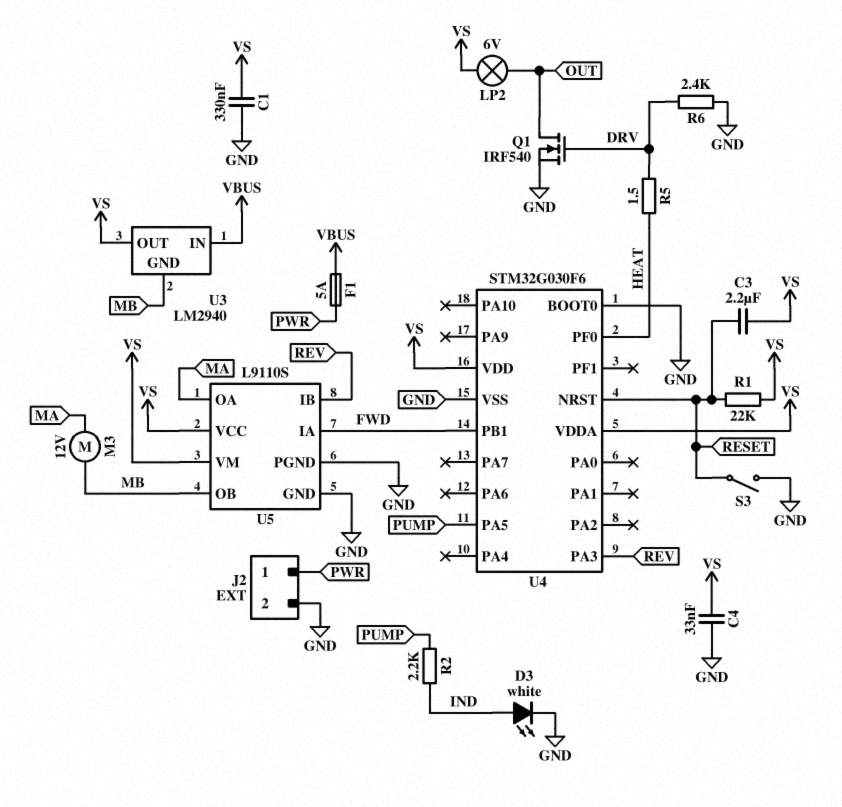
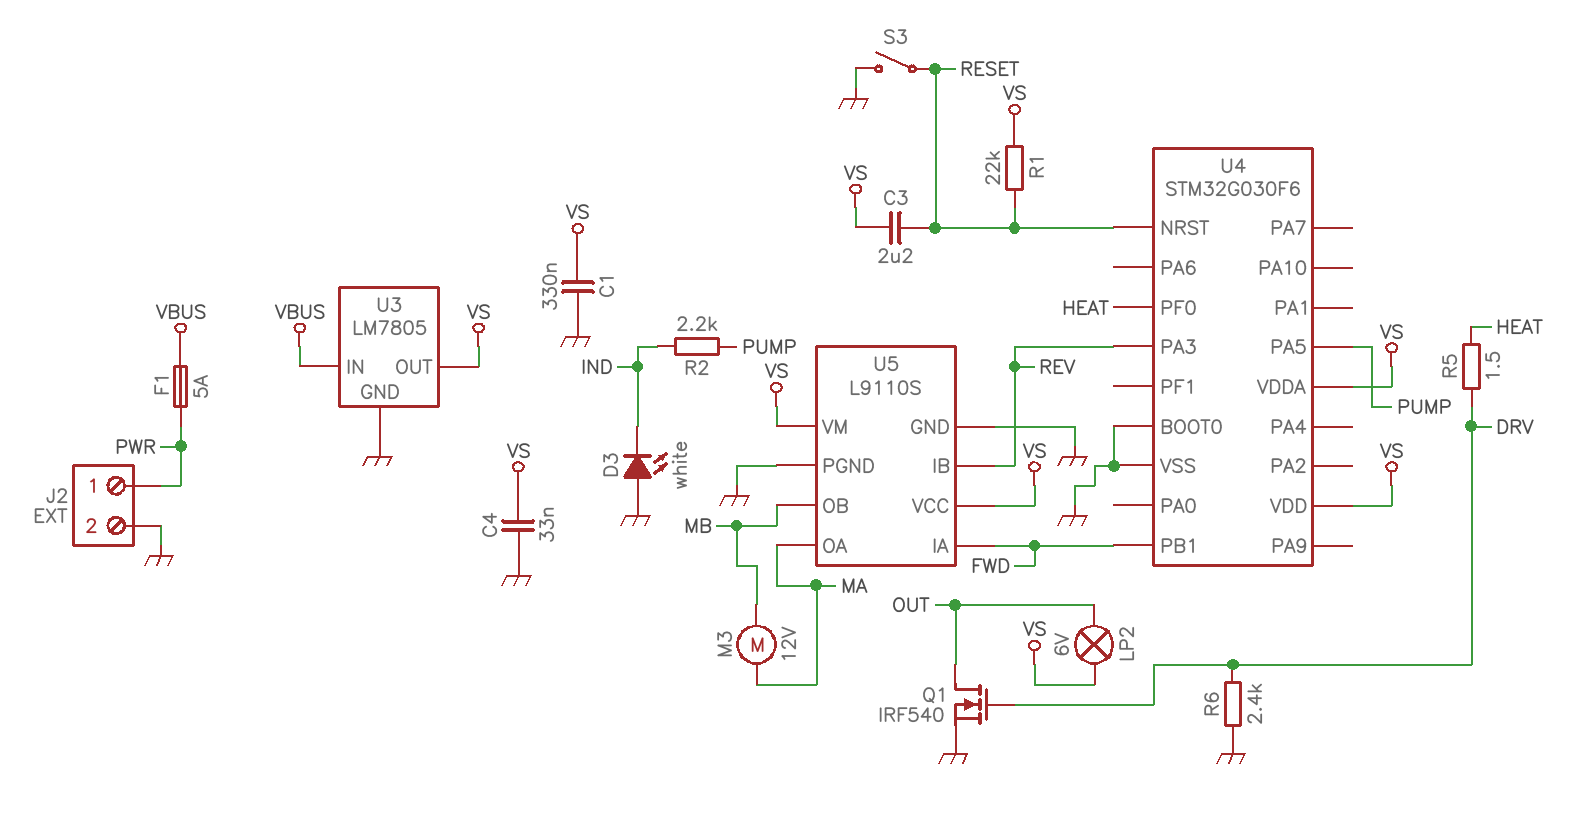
D3: LED white (A IND, K GND) -> LED white (A GND, K IND)
U3: LM2940 -> LM7805
U3 pin GND: MB -> GND

